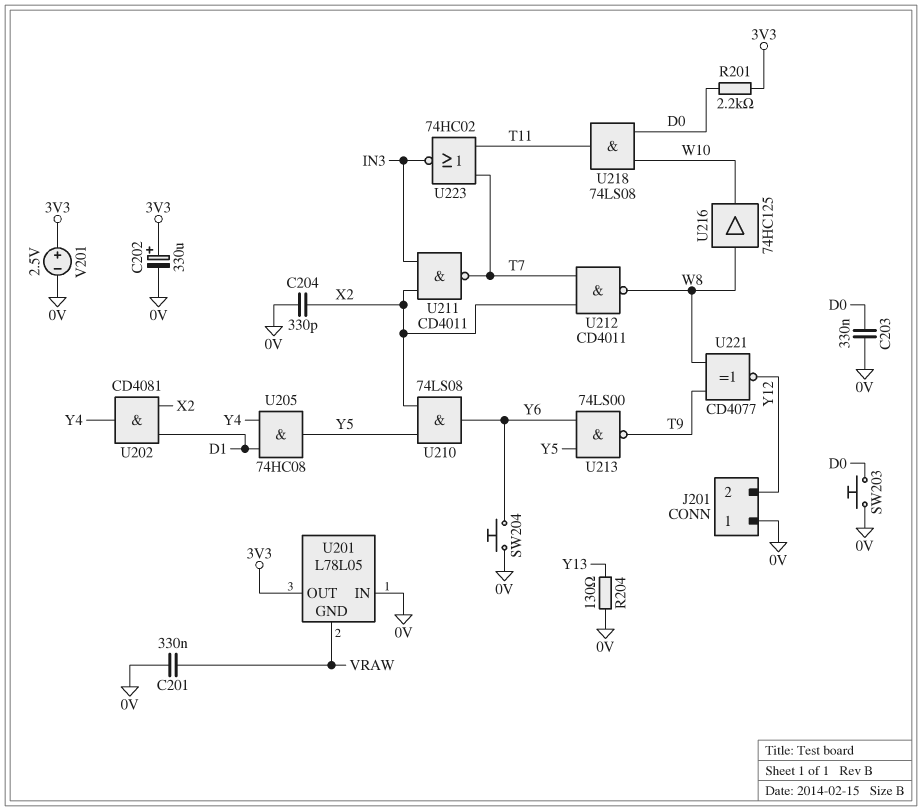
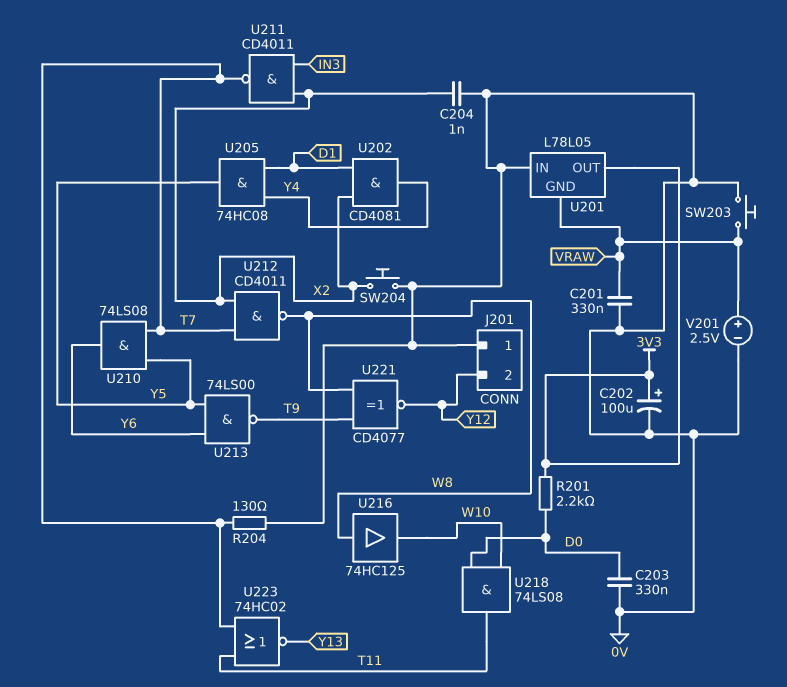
C202: 330uF (plus 3V3, minus 0V) -> 100uF (plus 3V3, minus 0V)
C204: 330pF (0V, X2) -> 1nF (0V, X2)
R204: 130 (0V, Y13) -> 130 (0V, T7)
SW203: button (0V, D0) -> button (0V, VRAW)
SW204: button (0V, Y6) -> button (0V, X2)
U210: AND 74LS08 (in X2, in Y5, out Y6) -> AND 74LS08 (in T7, in Y5, out Y6)
U223: NOR 74HC02 (in T7, in T11, out IN3) -> NOR 74HC02 (in T7, in T11, out Y13)
V201: 2.5V (plus 3V3, minus 0V) -> 2.5V (plus VRAW, minus 0V)

